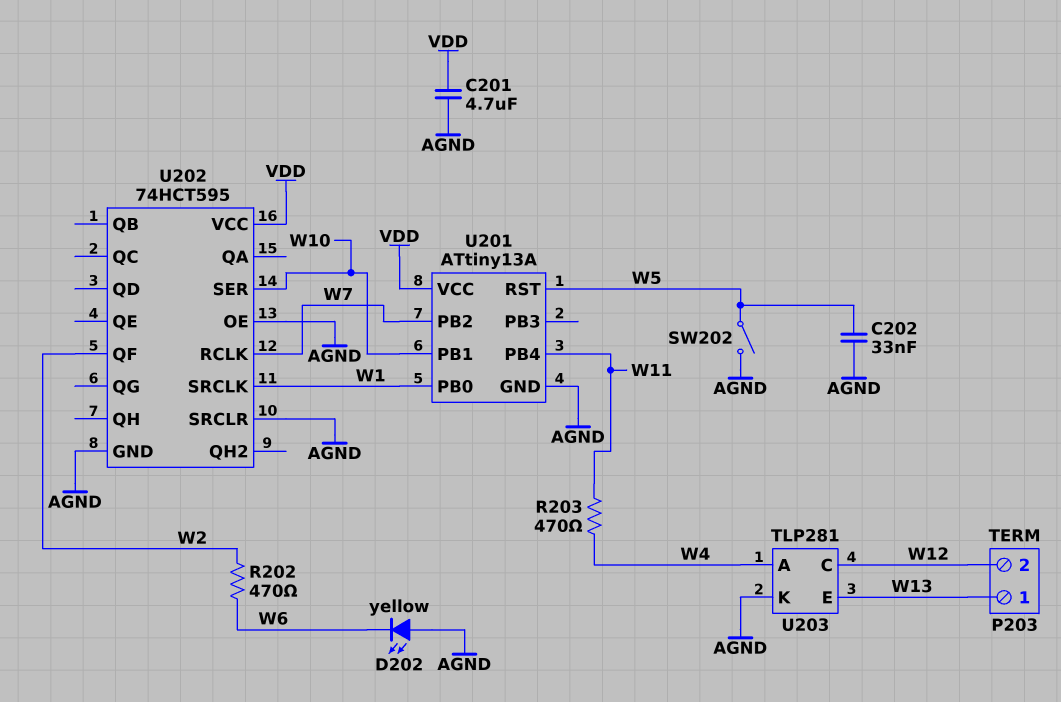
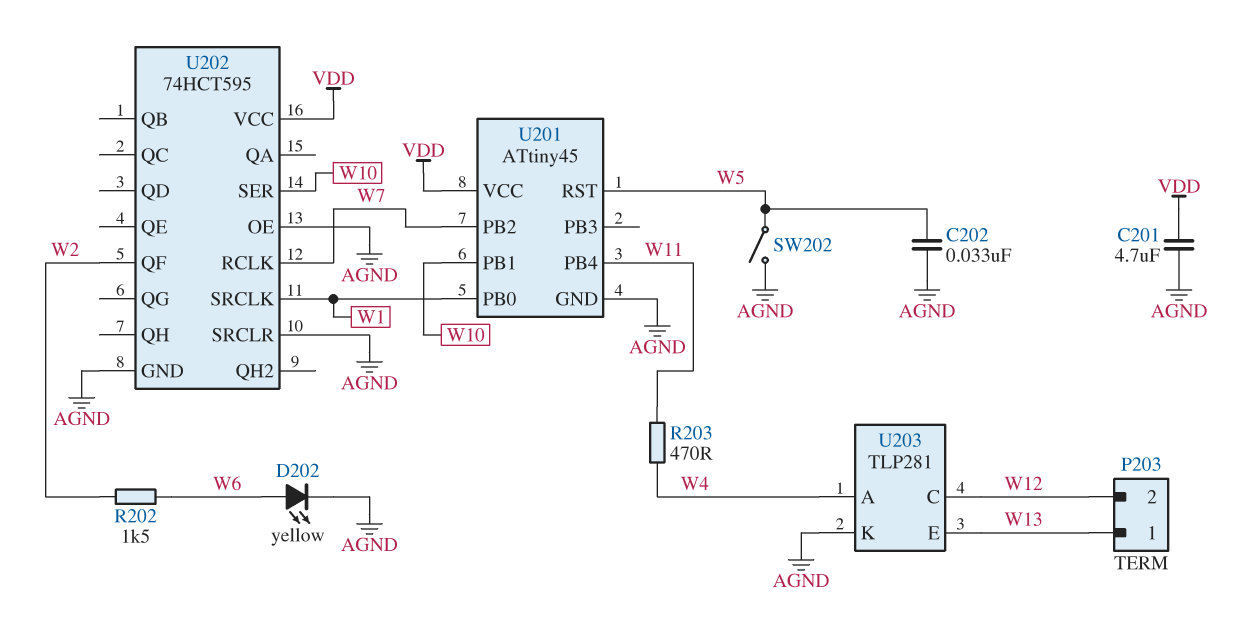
D202: LED yellow (A AGND, K W6) -> LED yellow (A W6, K AGND)
R202: 470 (W2, W6) -> 1.5k (W2, W6)
U201: ATtiny13A -> ATtiny45

